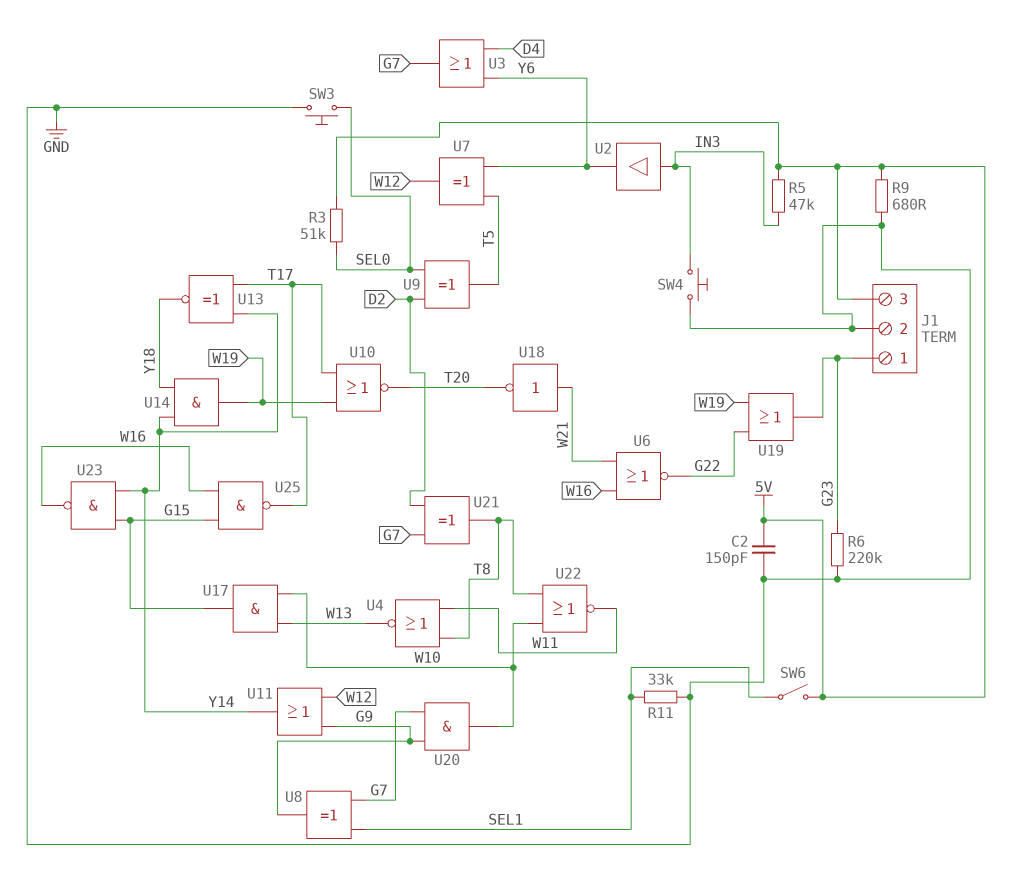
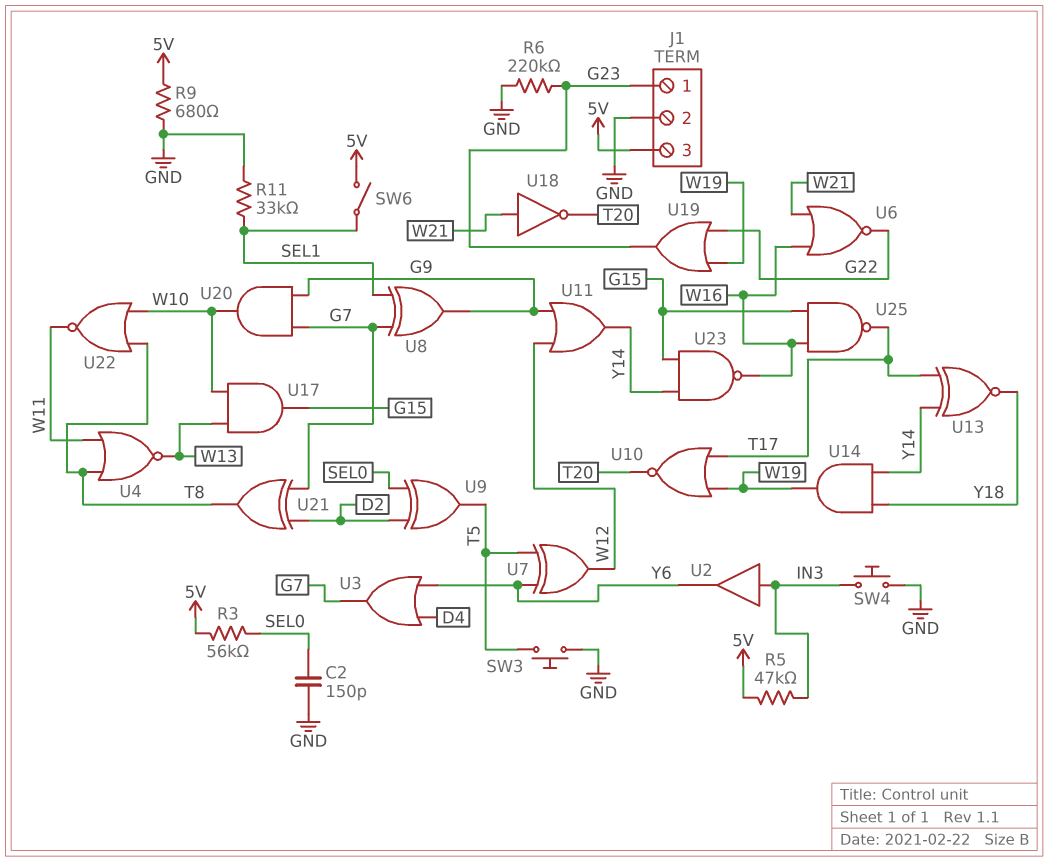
C2: 150pF (5V, GND) -> 150pF (GND, SEL0)
R3: 51k (5V, SEL0) -> 56k (5V, SEL0)
SW3: button (GND, SEL0) -> button (GND, T5)

